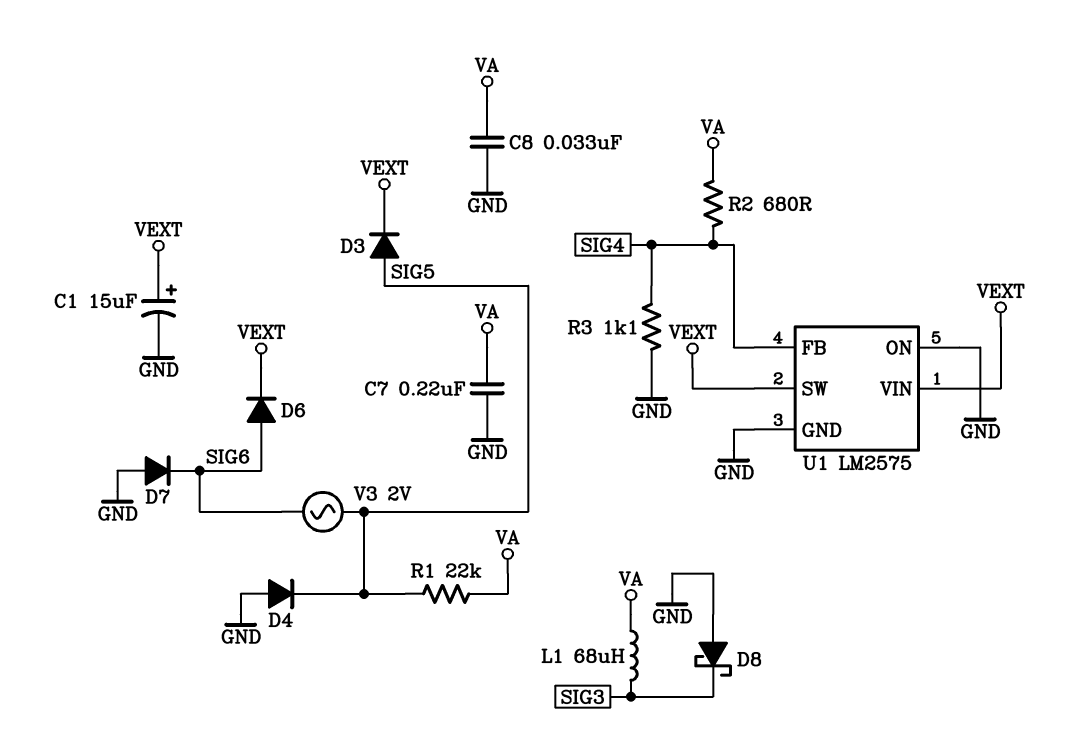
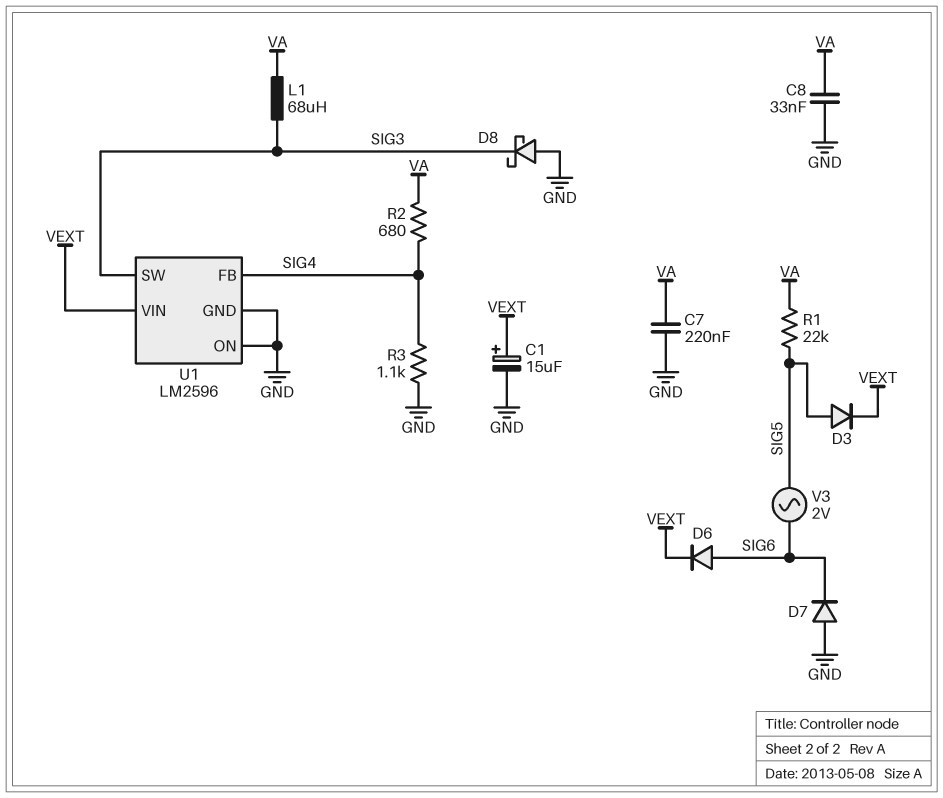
D4: diode (A GND, K SIG5) -> none
U1: LM2575 -> LM2596
U1 pin SW: VEXT -> SIG3

